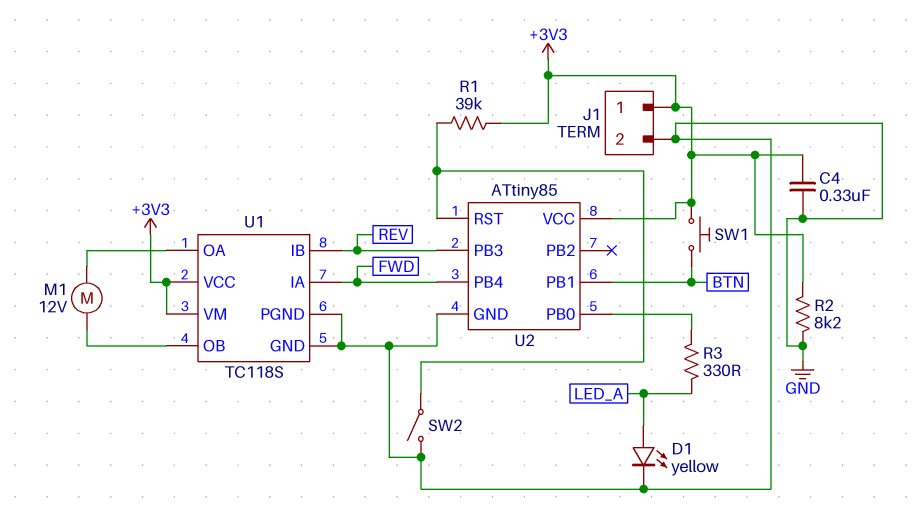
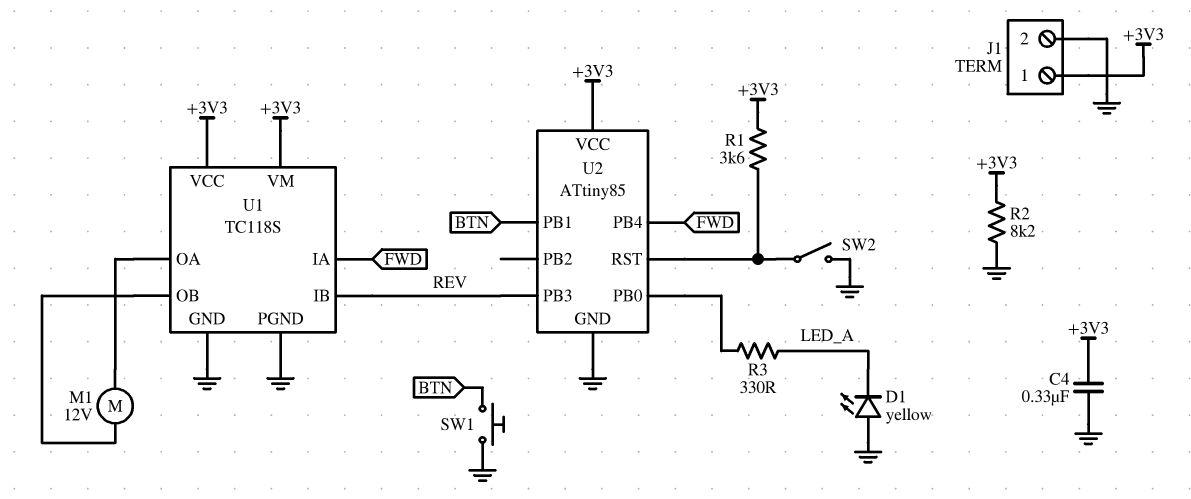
D1: LED yellow (A LED_A, K GND) -> LED yellow (A GND, K LED_A)
R1: 39k (+3V3, U2/RST) -> 3.6k (+3V3, U2/RST)
SW1: button (+3V3, BTN) -> button (BTN, GND)

